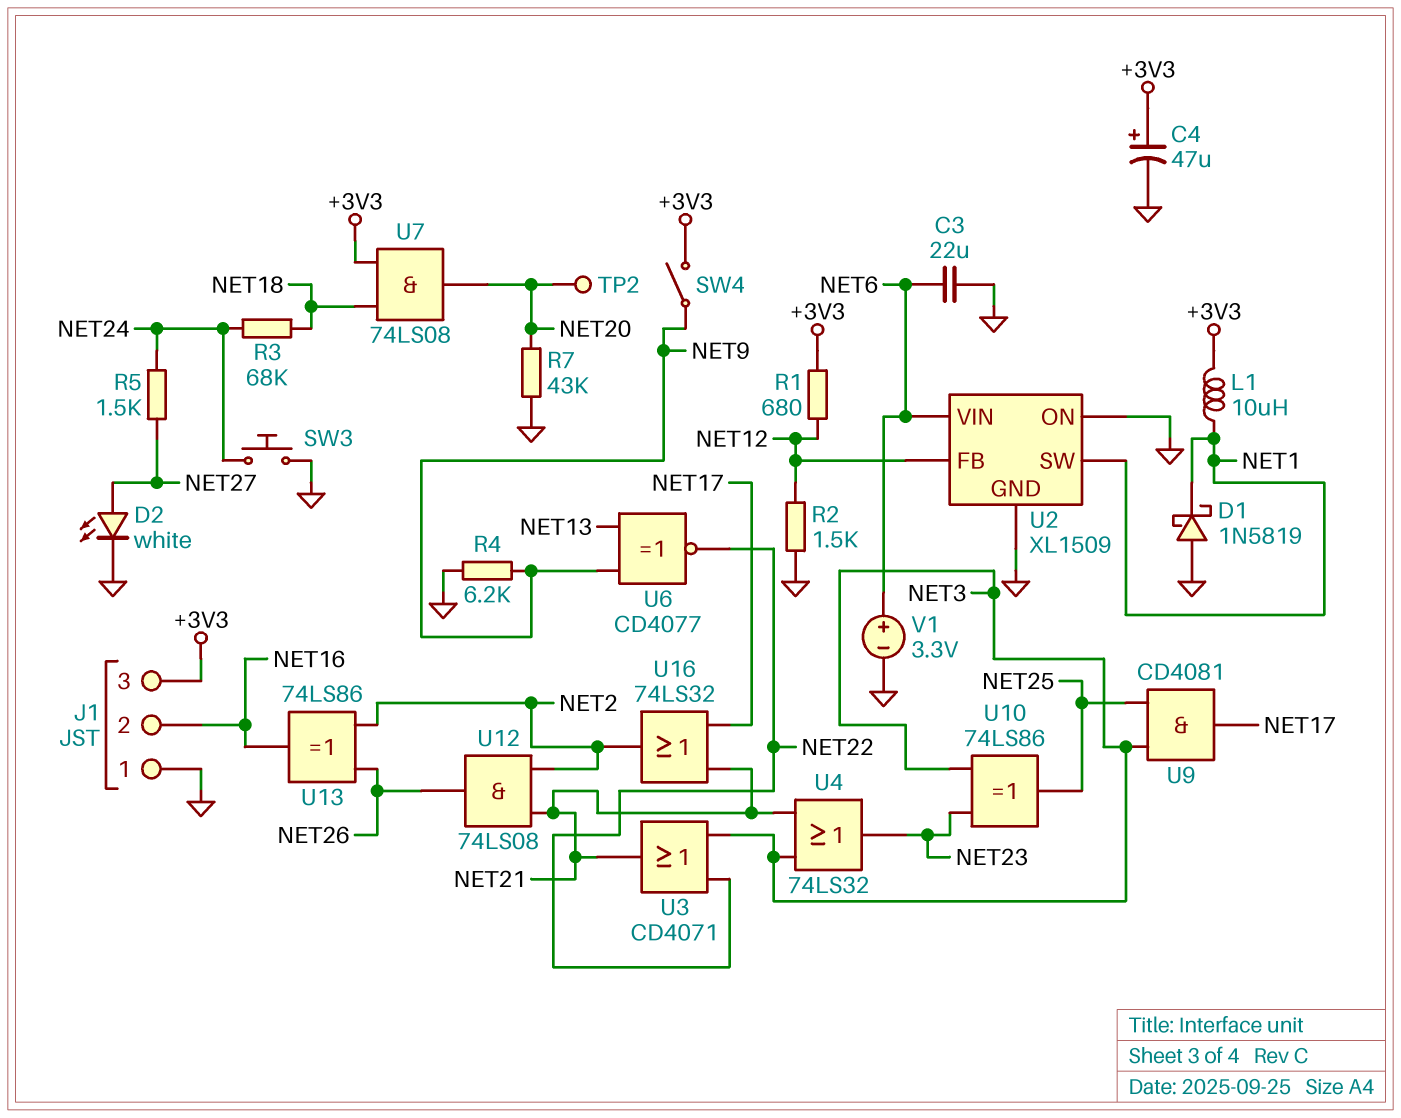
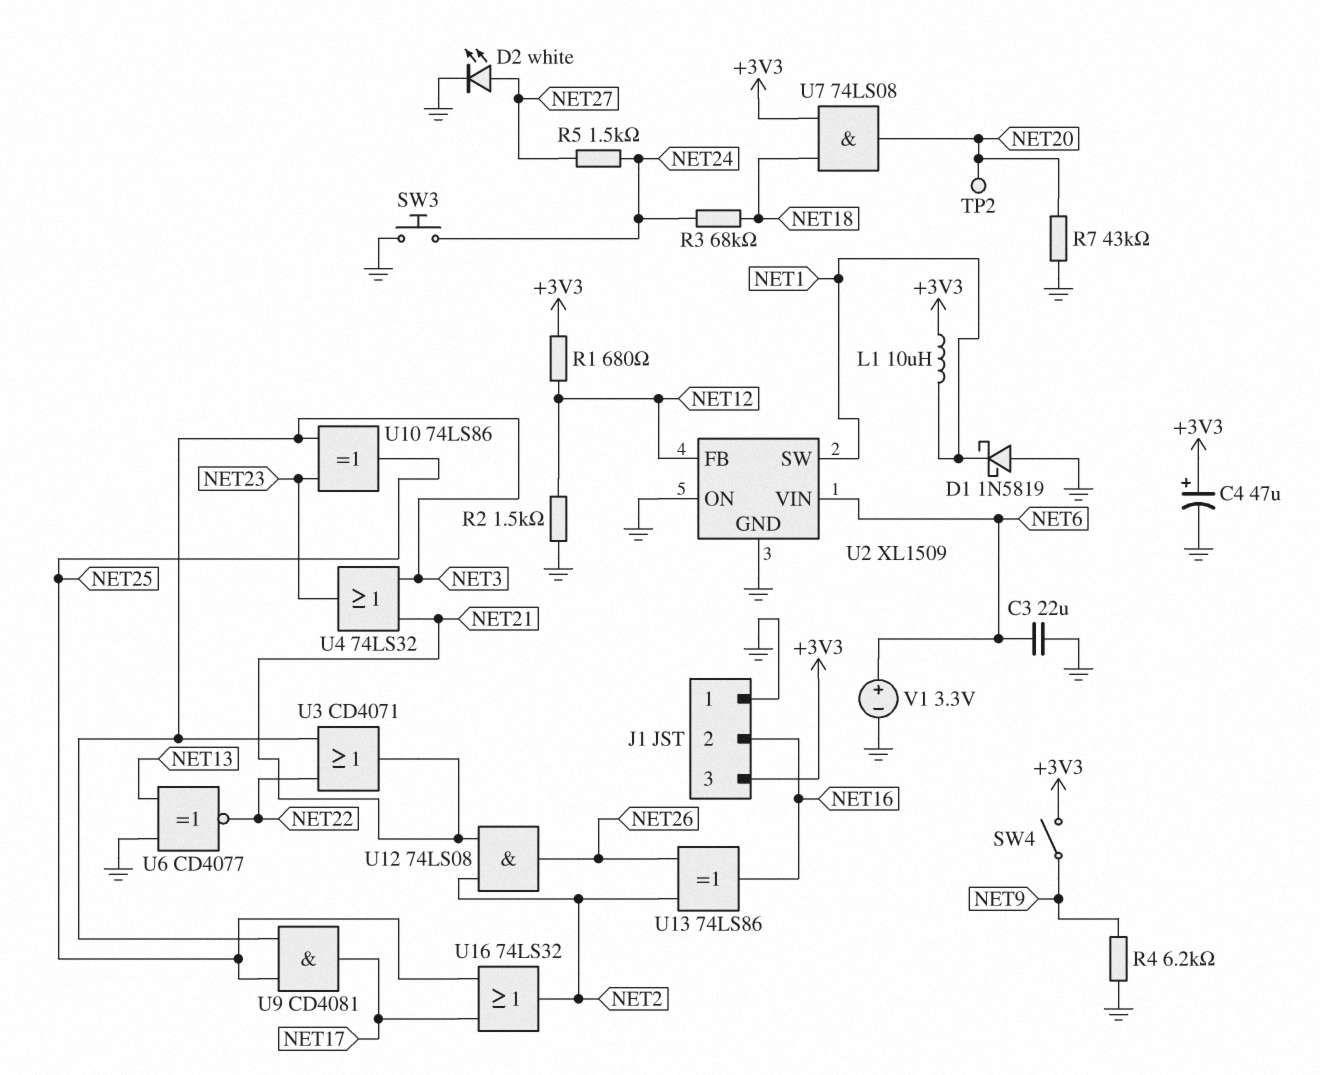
U6: XNOR CD4077 (in NET9, in NET13, out NET22) -> XNOR CD4077 (in GND, in NET13, out NET22)
U16: OR 74LS32 (in NET17, in NET21, out NET2) -> OR 74LS32 (in NET17, in NET25, out NET2)

